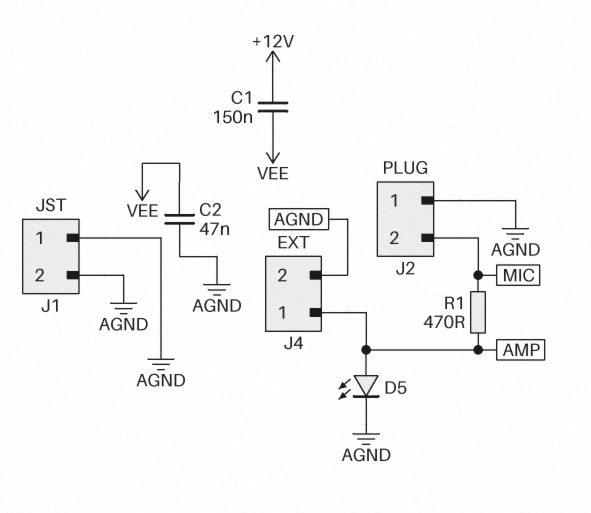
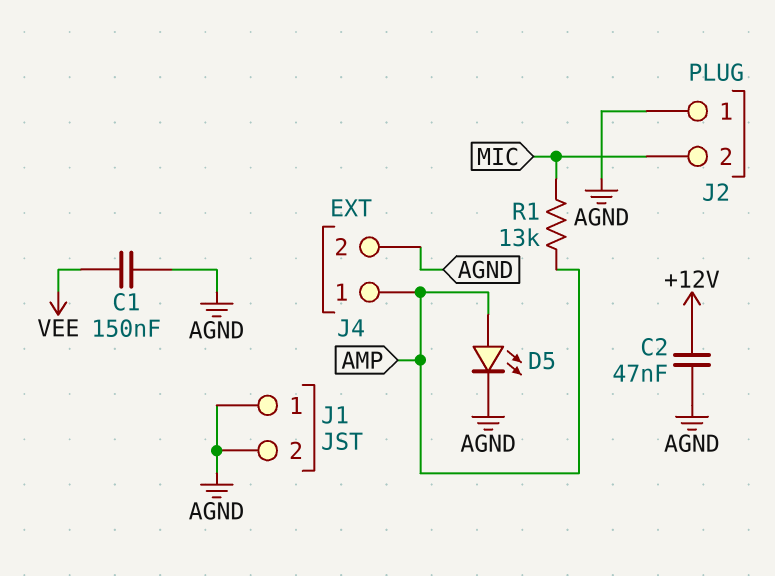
C1: 150nF (+12V, VEE) -> 150nF (AGND, VEE)
C2: 47nF (AGND, VEE) -> 47nF (+12V, AGND)
R1: 470 (AMP, MIC) -> 13k (AMP, MIC)

